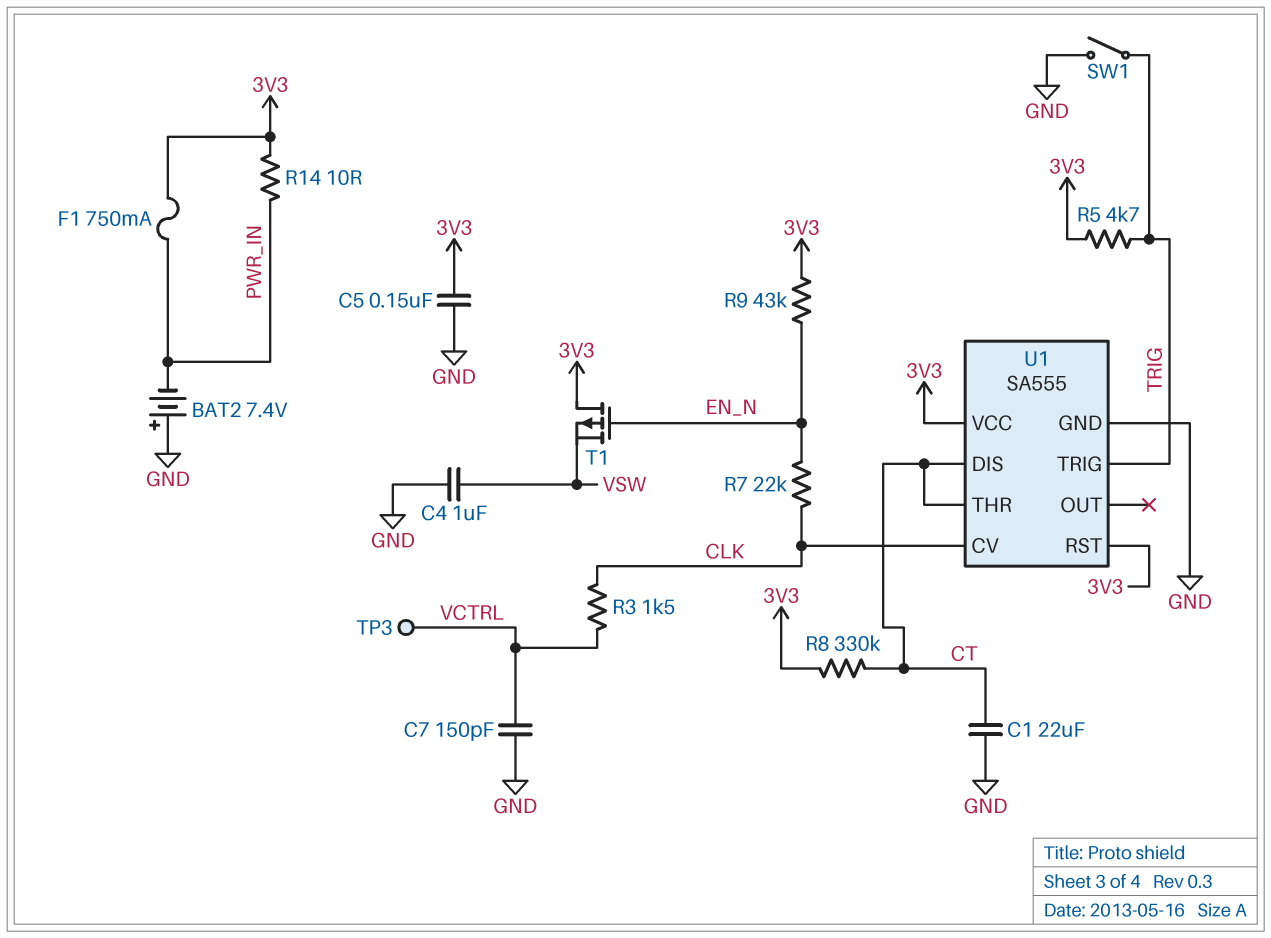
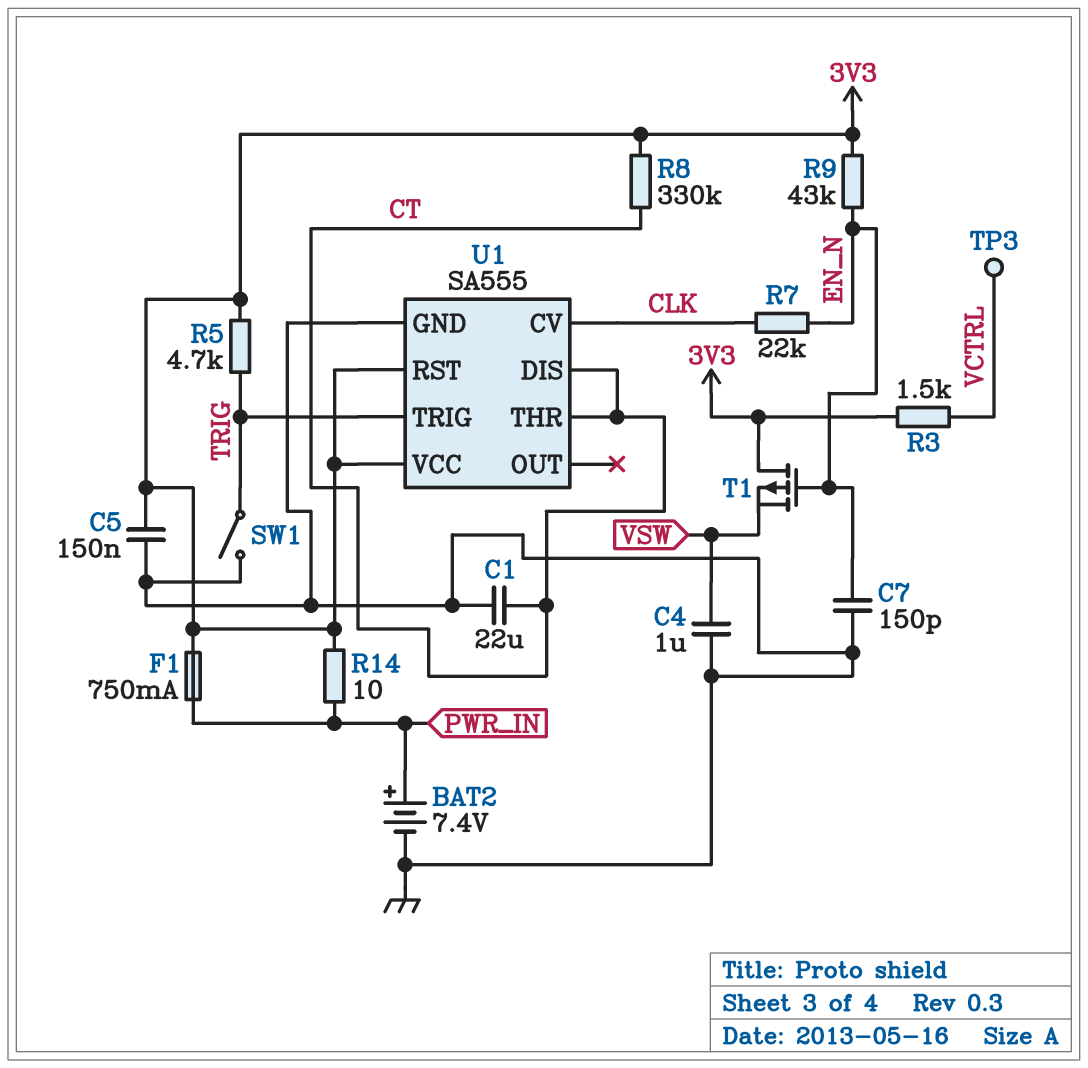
BAT2: 7.4V (plus GND, minus PWR_IN) -> 7.4V (plus PWR_IN, minus GND)
C7: 150pF (GND, VCTRL) -> 150pF (EN_N, GND)
R3: 1.5k (CLK, VCTRL) -> 1.5k (3V3, VCTRL)

